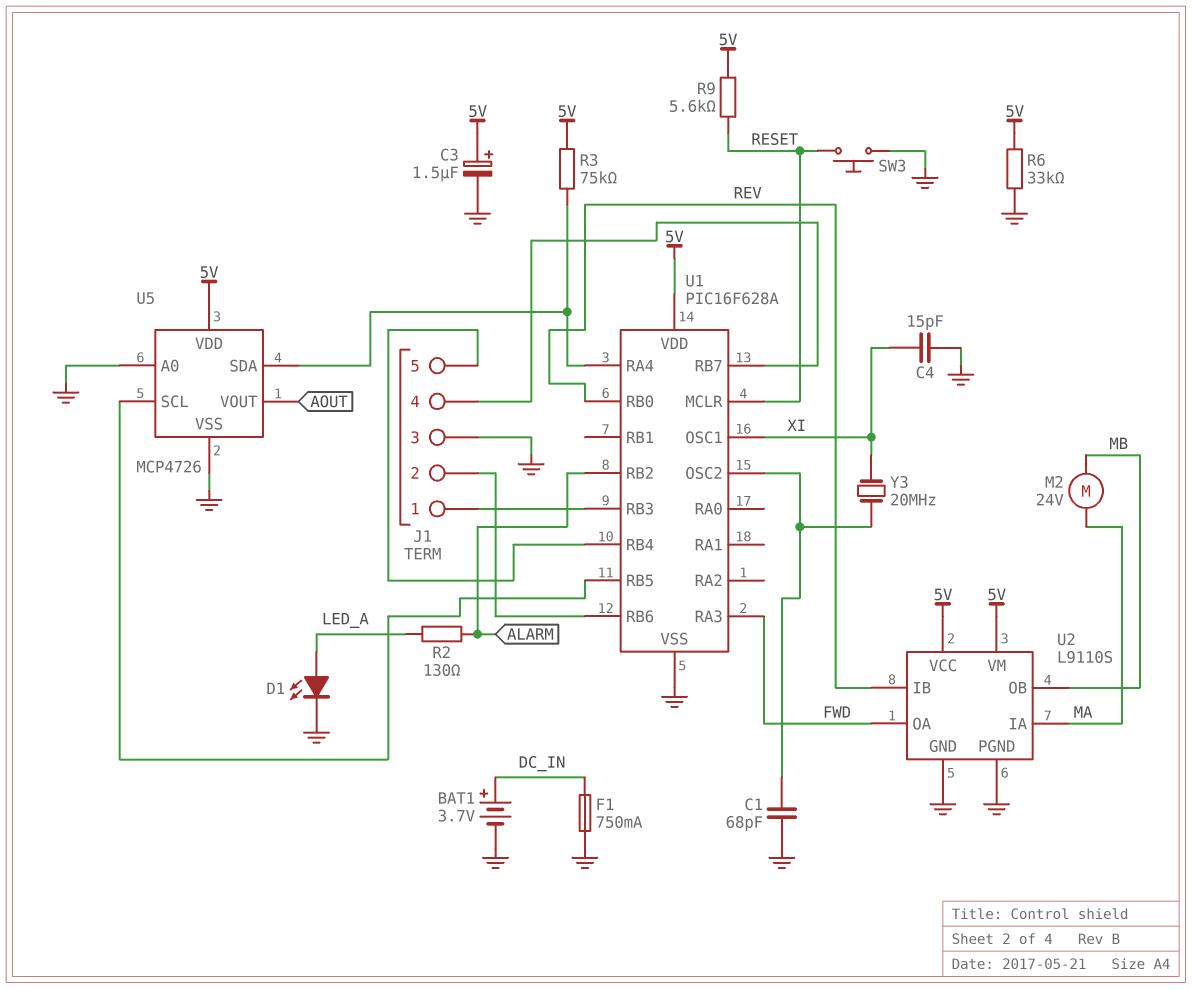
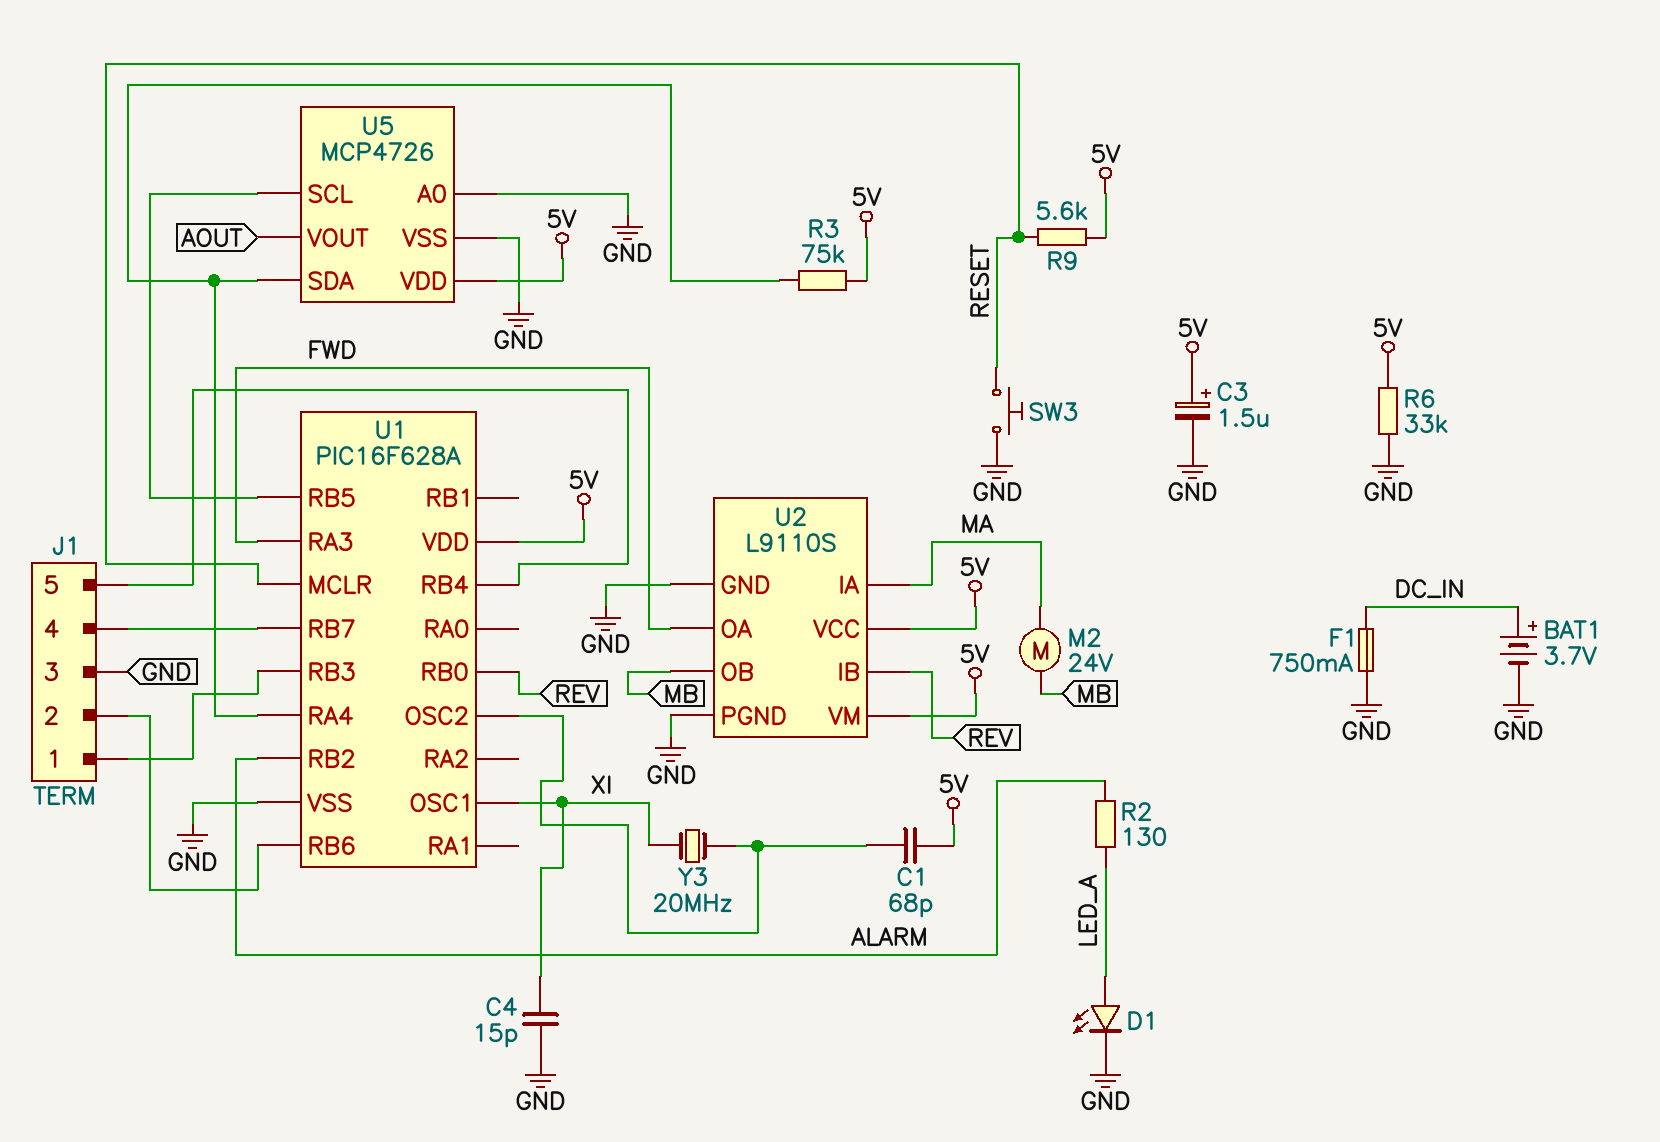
C1: 68pF (GND, U1/OSC2) -> 68pF (5V, U1/OSC2)

